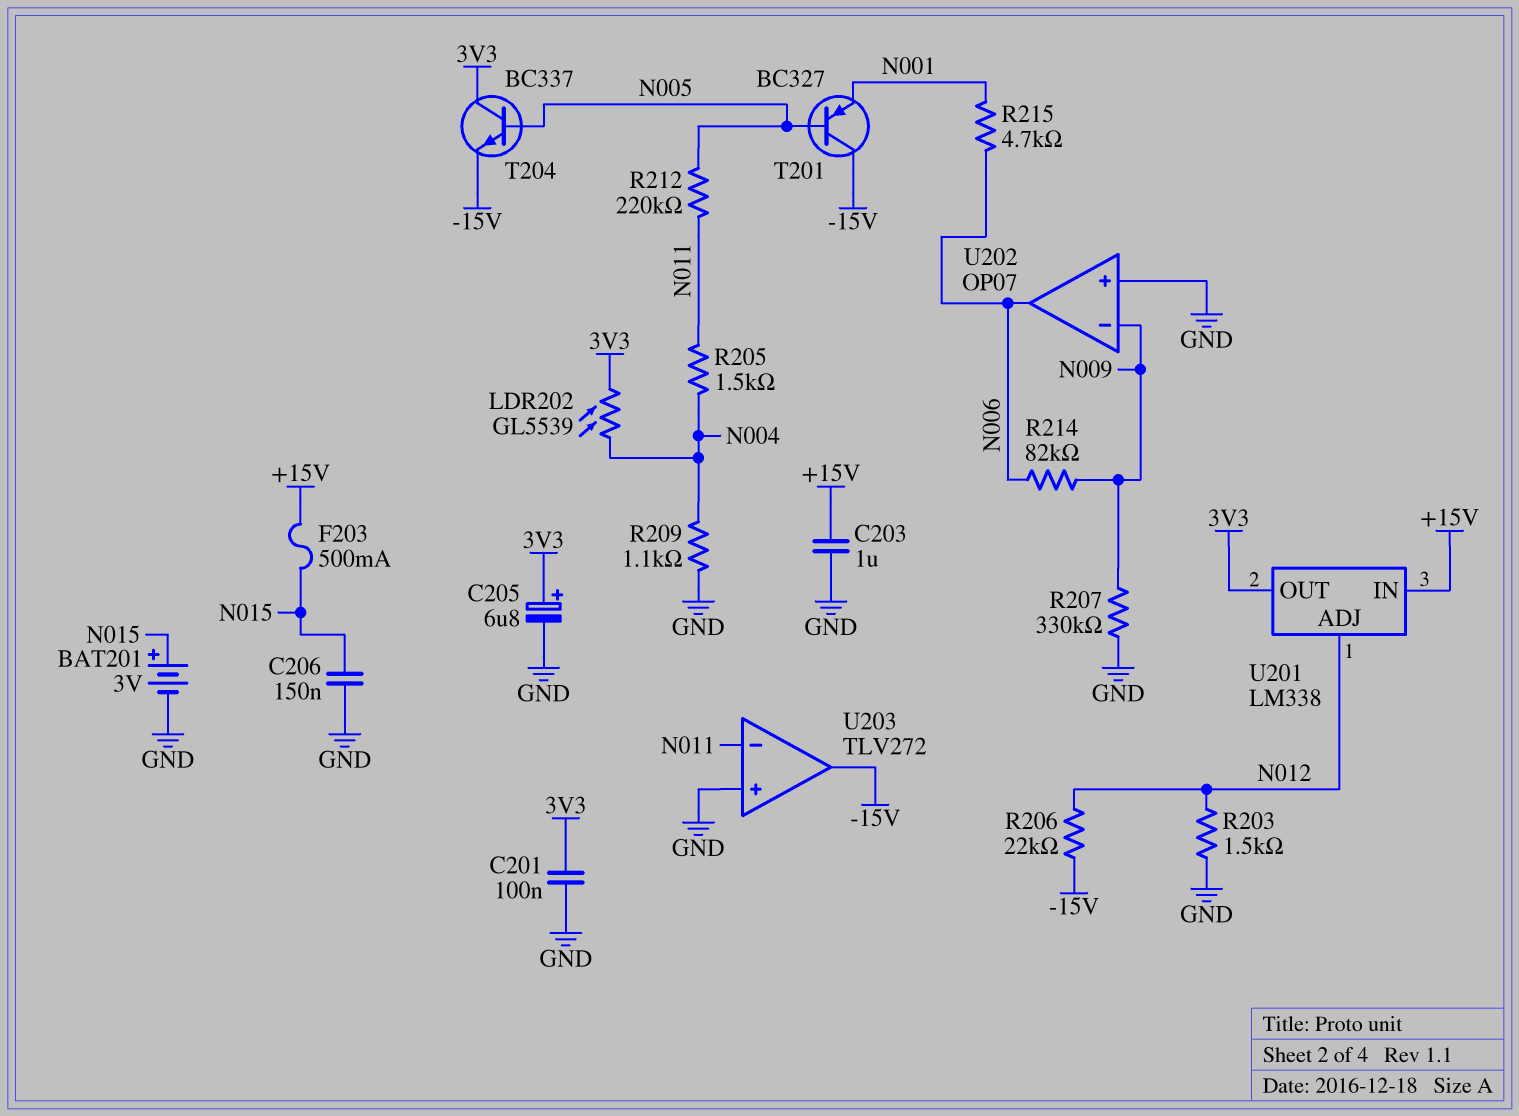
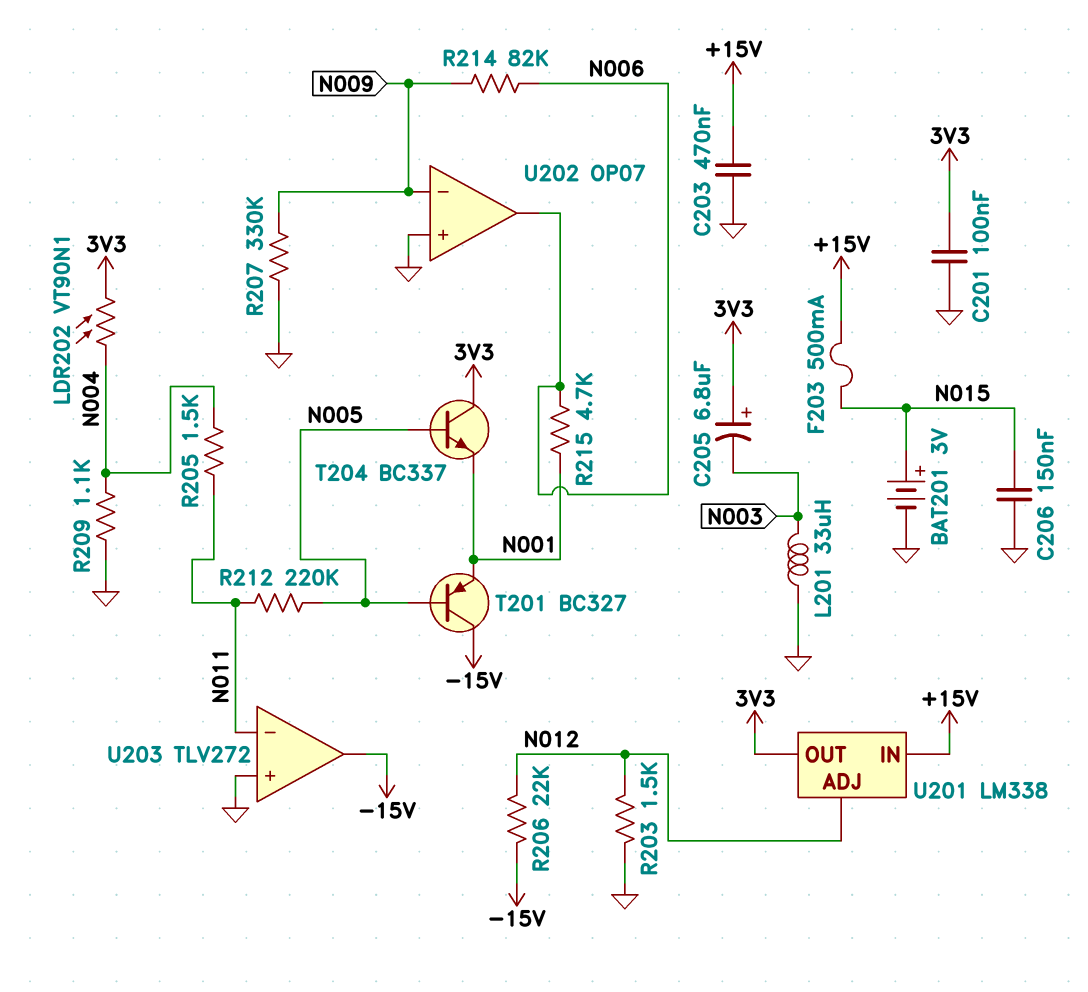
C203: 1uF (+15V, GND) -> 470nF (+15V, GND)
C205: 6.8uF (plus 3V3, minus GND) -> 6.8uF (plus 3V3, minus N003)
L201: none -> 33uH (GND, N003)
LDR202: GL5539 (3V3, N004) -> VT90N1 (3V3, N004)
T204: NPN BC337 (B N005, C 3V3, E -15V) -> NPN BC337 (B N005, C 3V3, E N001)

